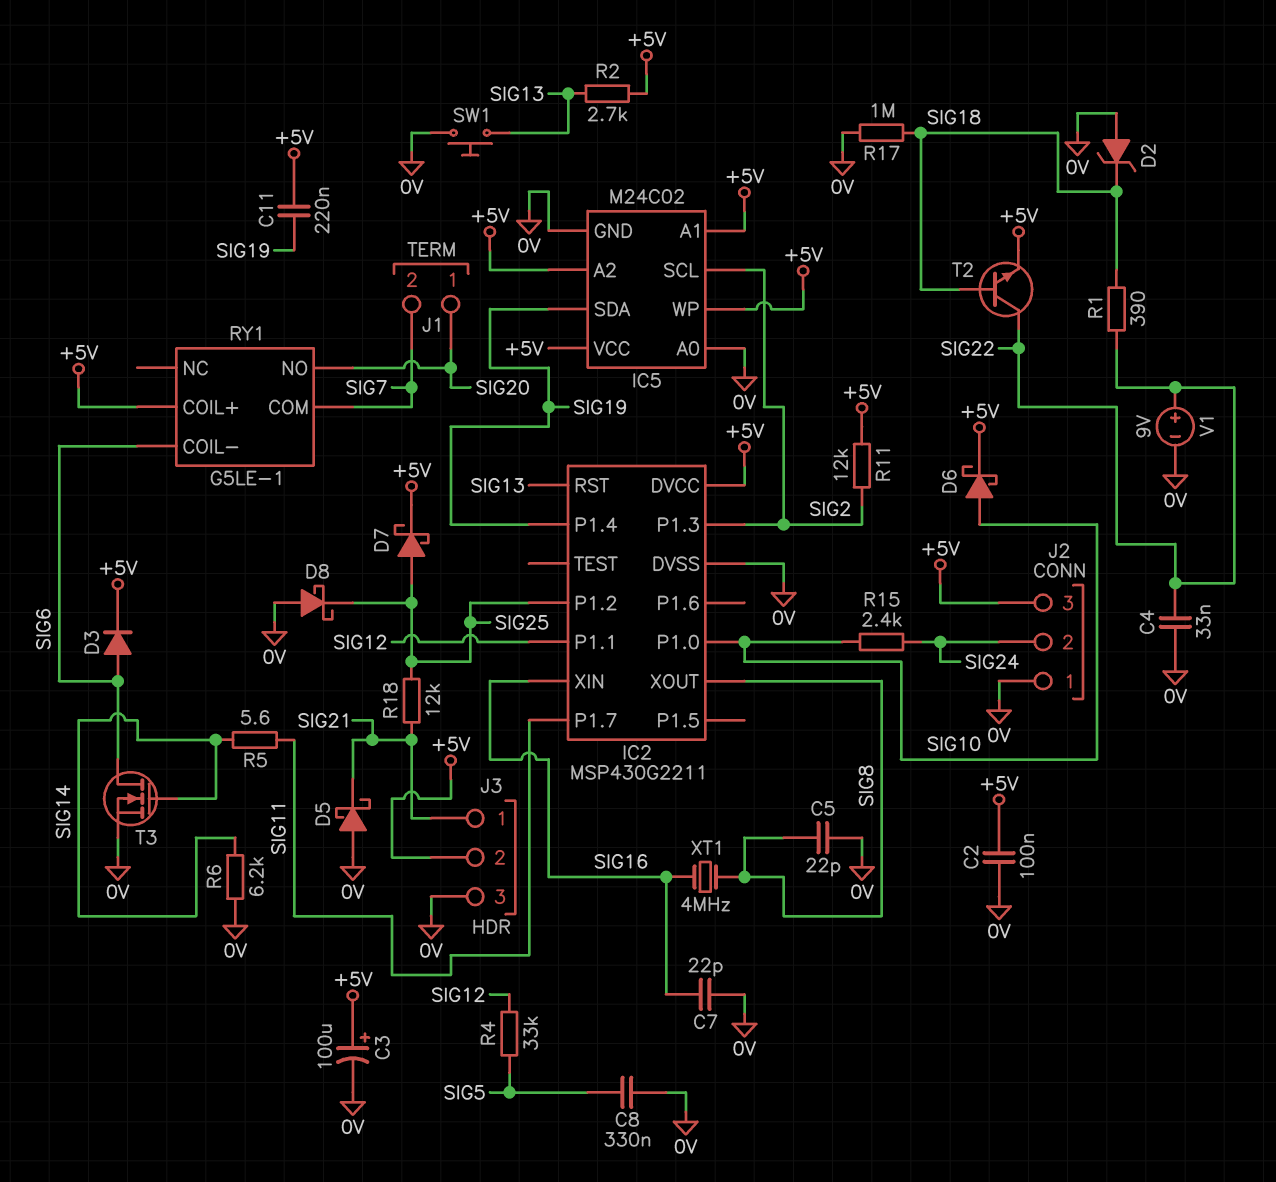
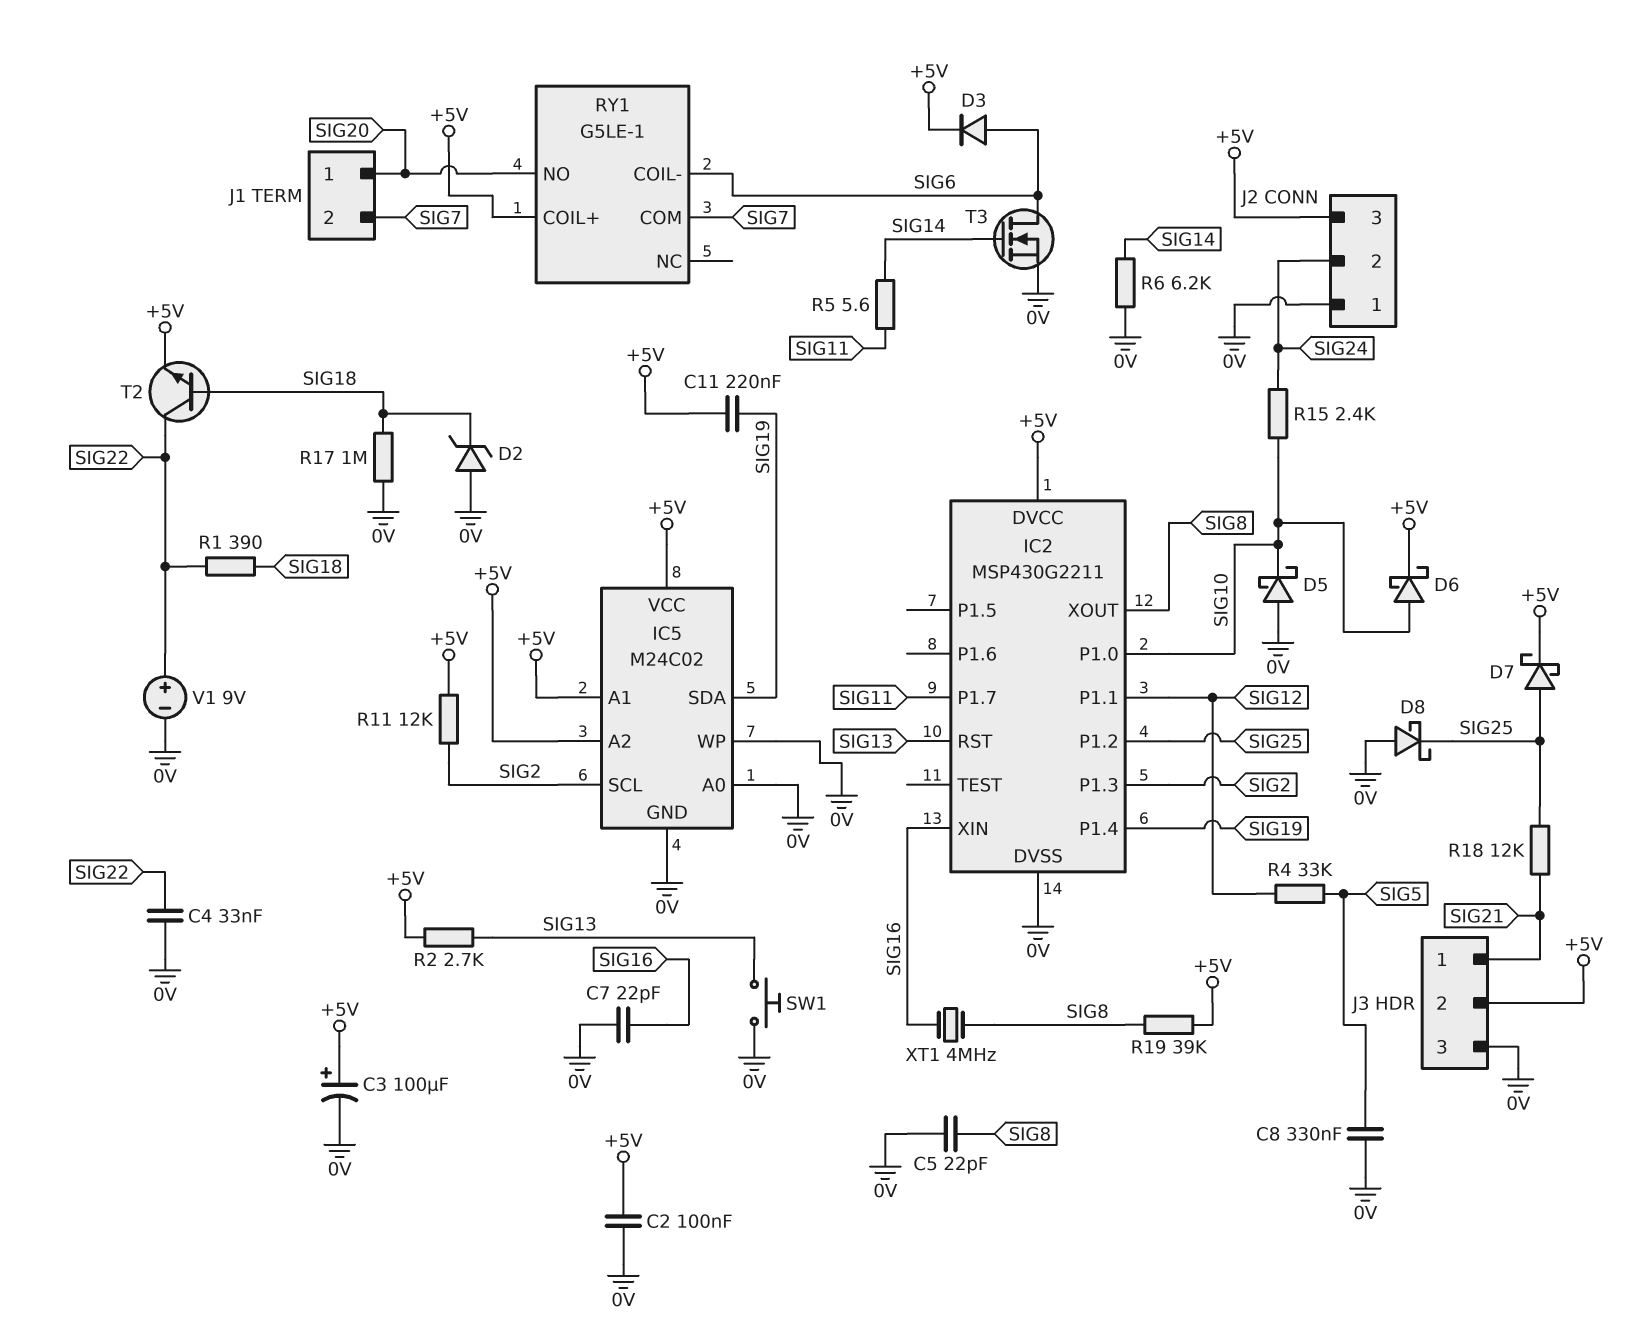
D5: schottky (A 0V, K SIG21) -> schottky (A 0V, K SIG10)
IC5 pin WP: +5V -> 0V
R19: none -> 39k (+5V, SIG8)

